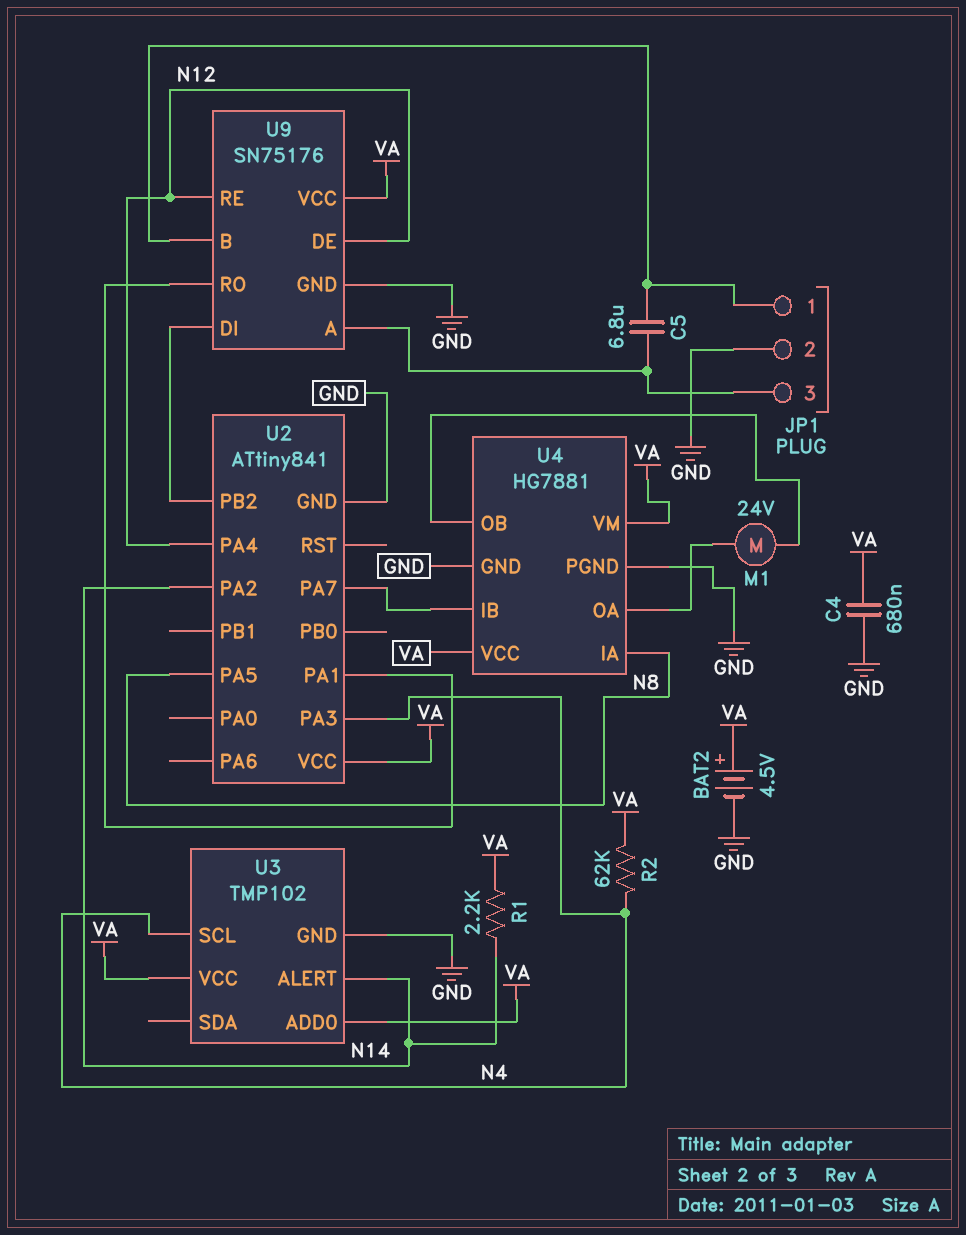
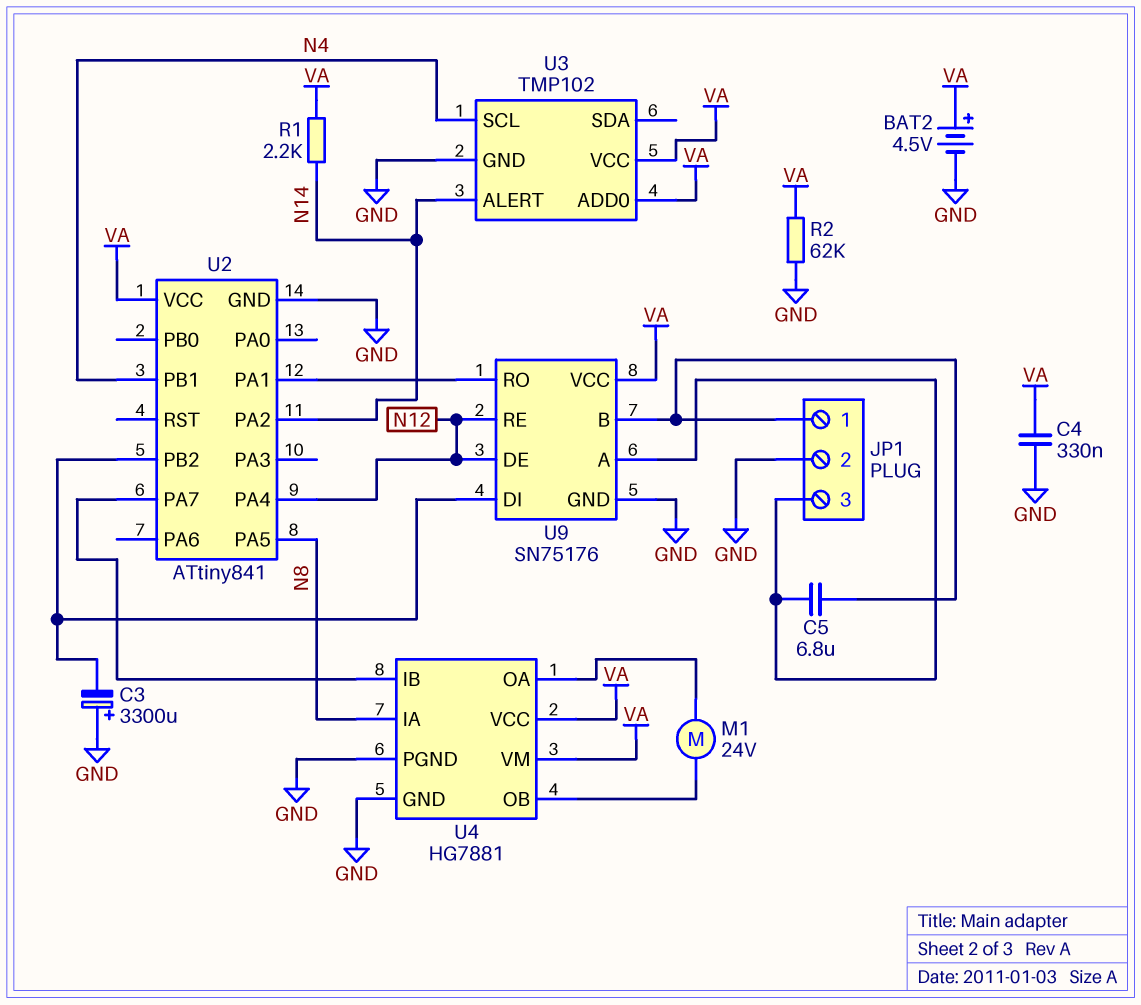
C3: none -> 3300uF (plus GND, minus U2/PB2)
C4: 680nF (GND, VA) -> 330nF (GND, VA)
R2: 62k (N4, VA) -> 62k (GND, VA)
U2 pin PA3: N4 -> none
U2 pin PB1: none -> N4

